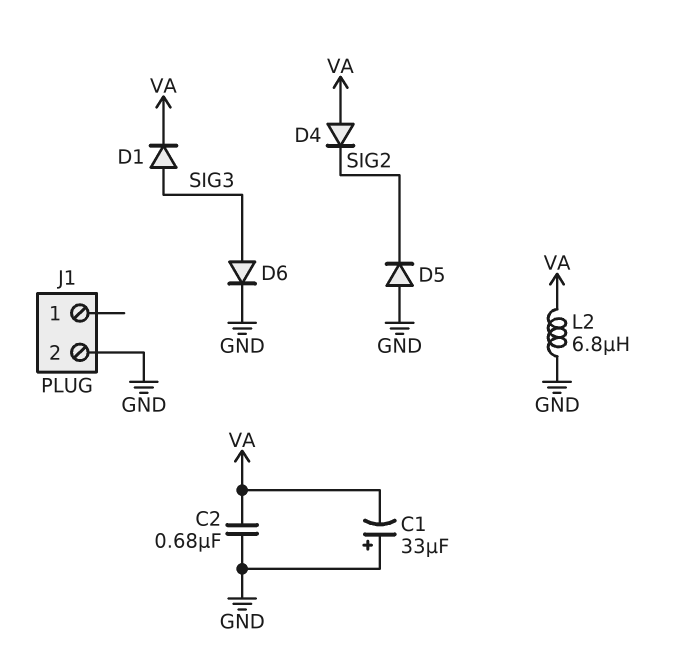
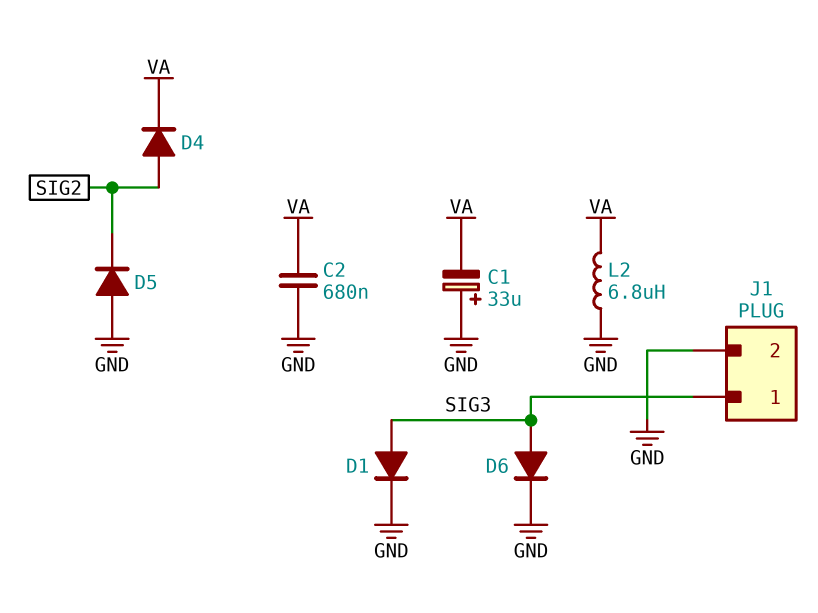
D1: diode (A SIG3, K VA) -> diode (A SIG3, K GND)
D4: diode (A VA, K SIG2) -> diode (A SIG2, K VA)
J1 pin 1: none -> SIG3

